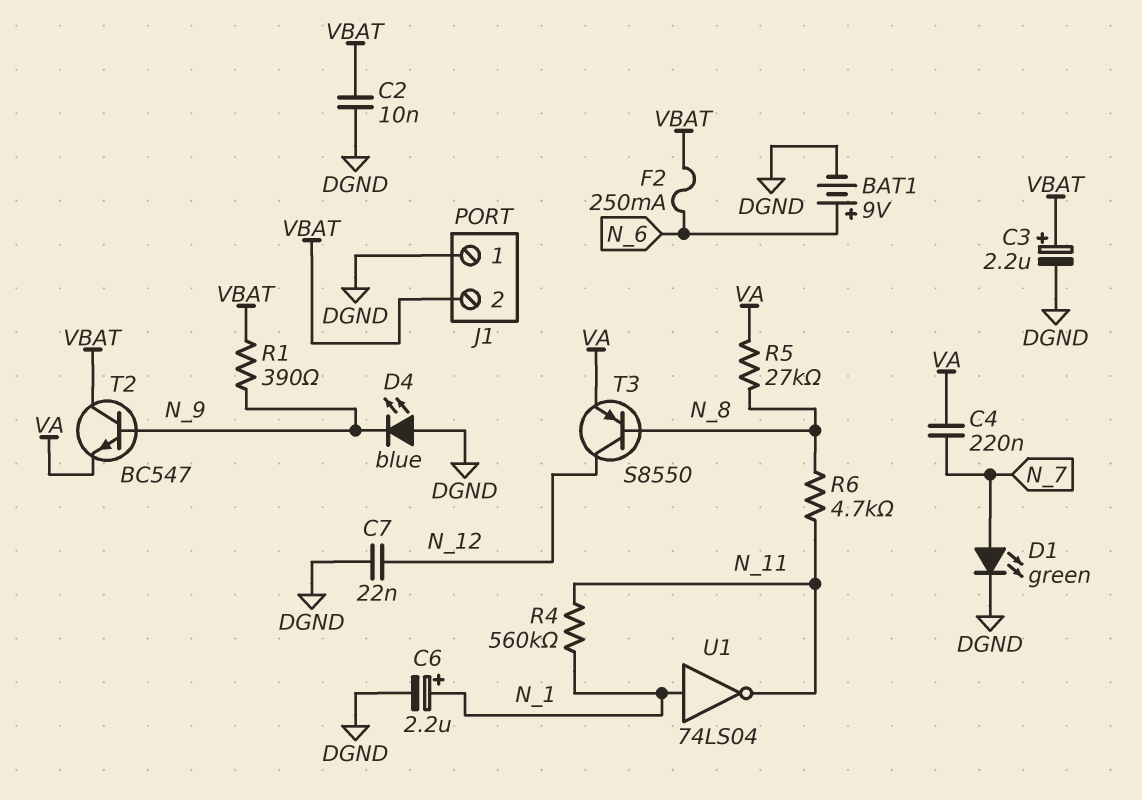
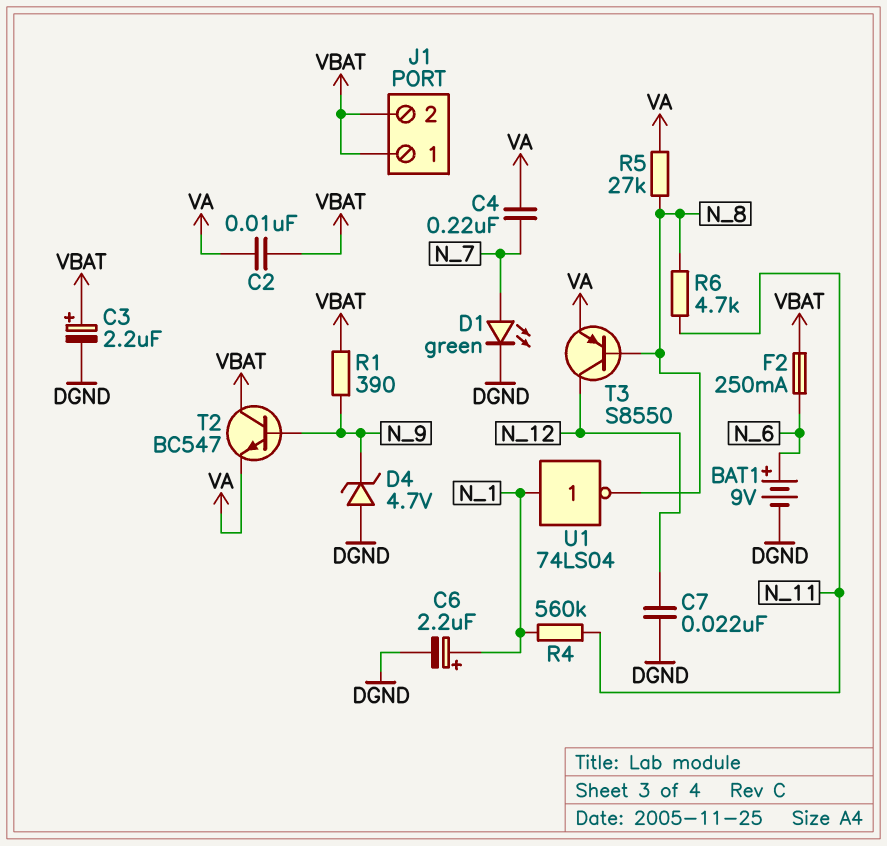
C2: 10nF (DGND, VBAT) -> 10nF (VA, VBAT)
D4: LED blue (A DGND, K N_9) -> zener 4.7V (A DGND, K N_9)
J1 pin 1: DGND -> VBAT
U1: NOT 74LS04 (in N_1, out N_11) -> NOT 74LS04 (in N_1, out N_8)

